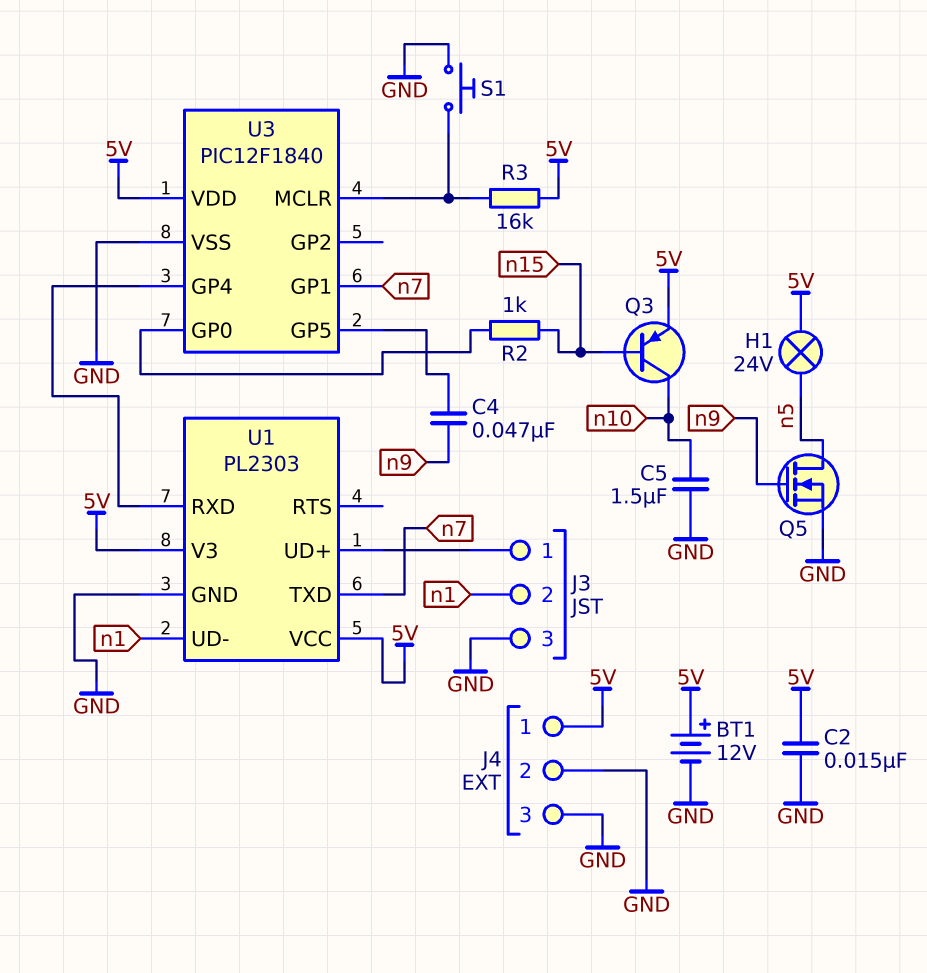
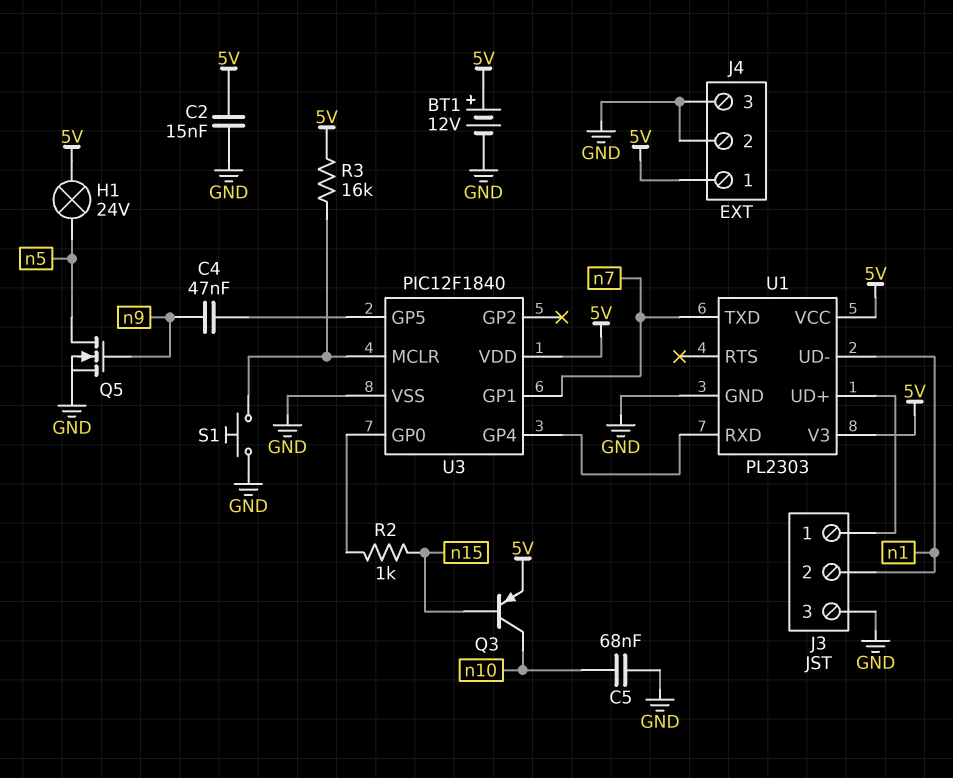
C5: 1.5uF (GND, n10) -> 68nF (GND, n10)

